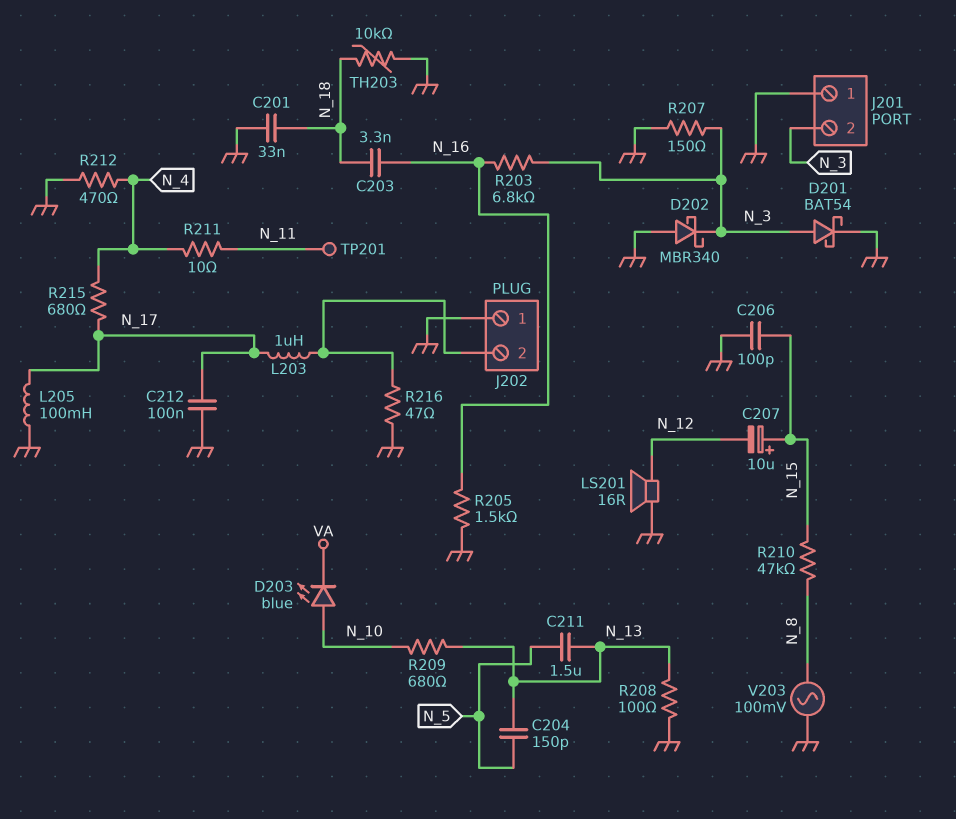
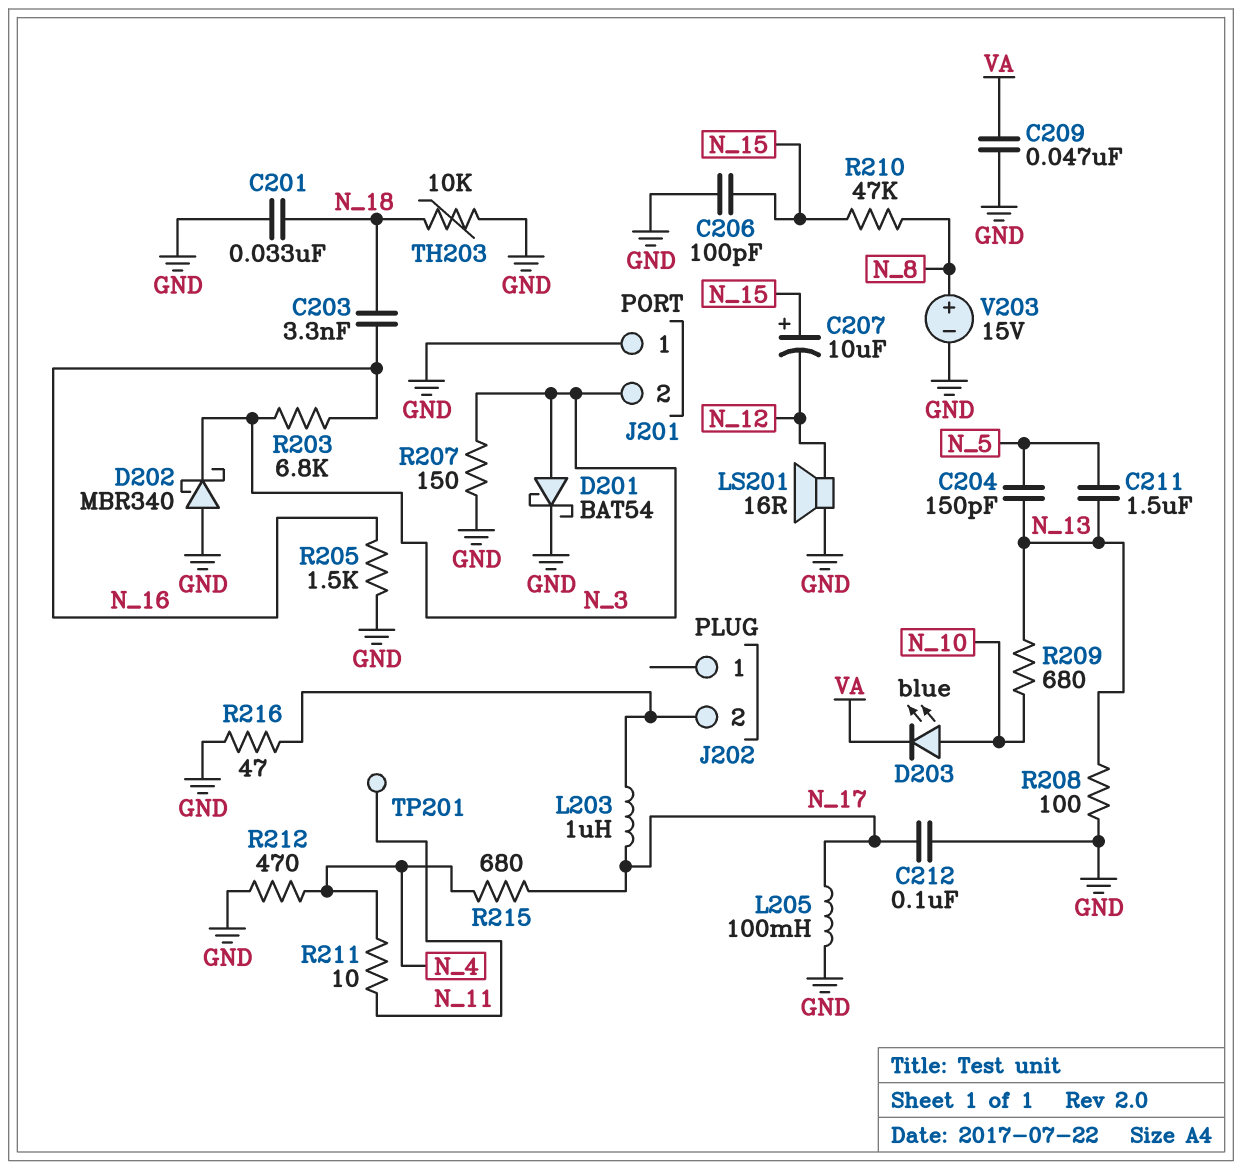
C209: none -> 47nF (GND, VA)
J202 pin 1: GND -> none
V203: AC 100mV (GND, N_8) -> 15V (plus N_8, minus GND)

